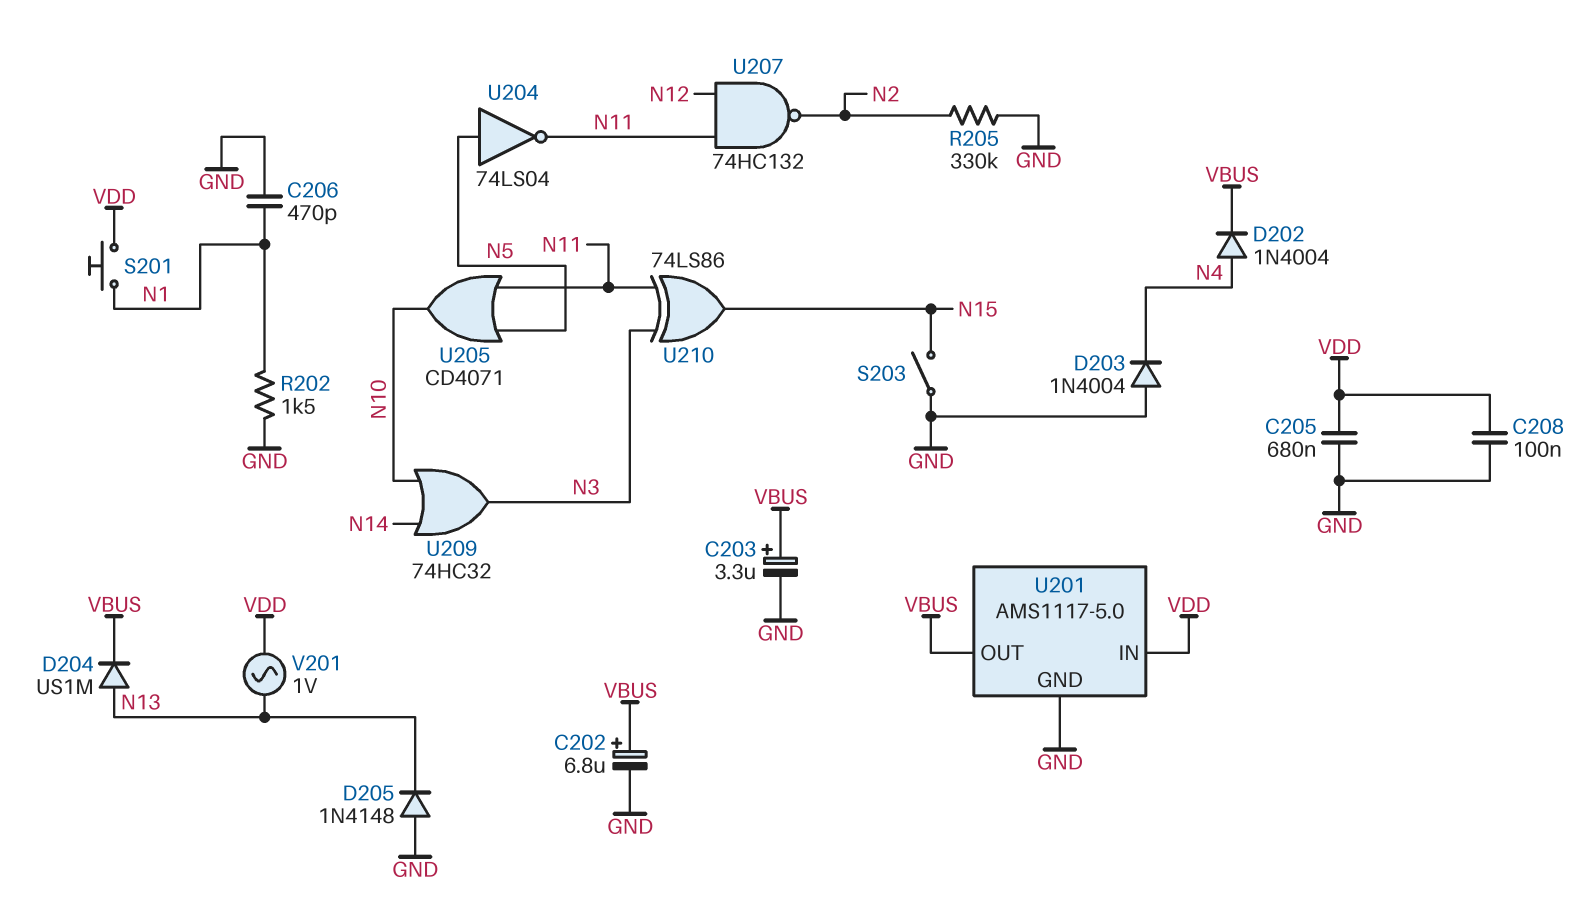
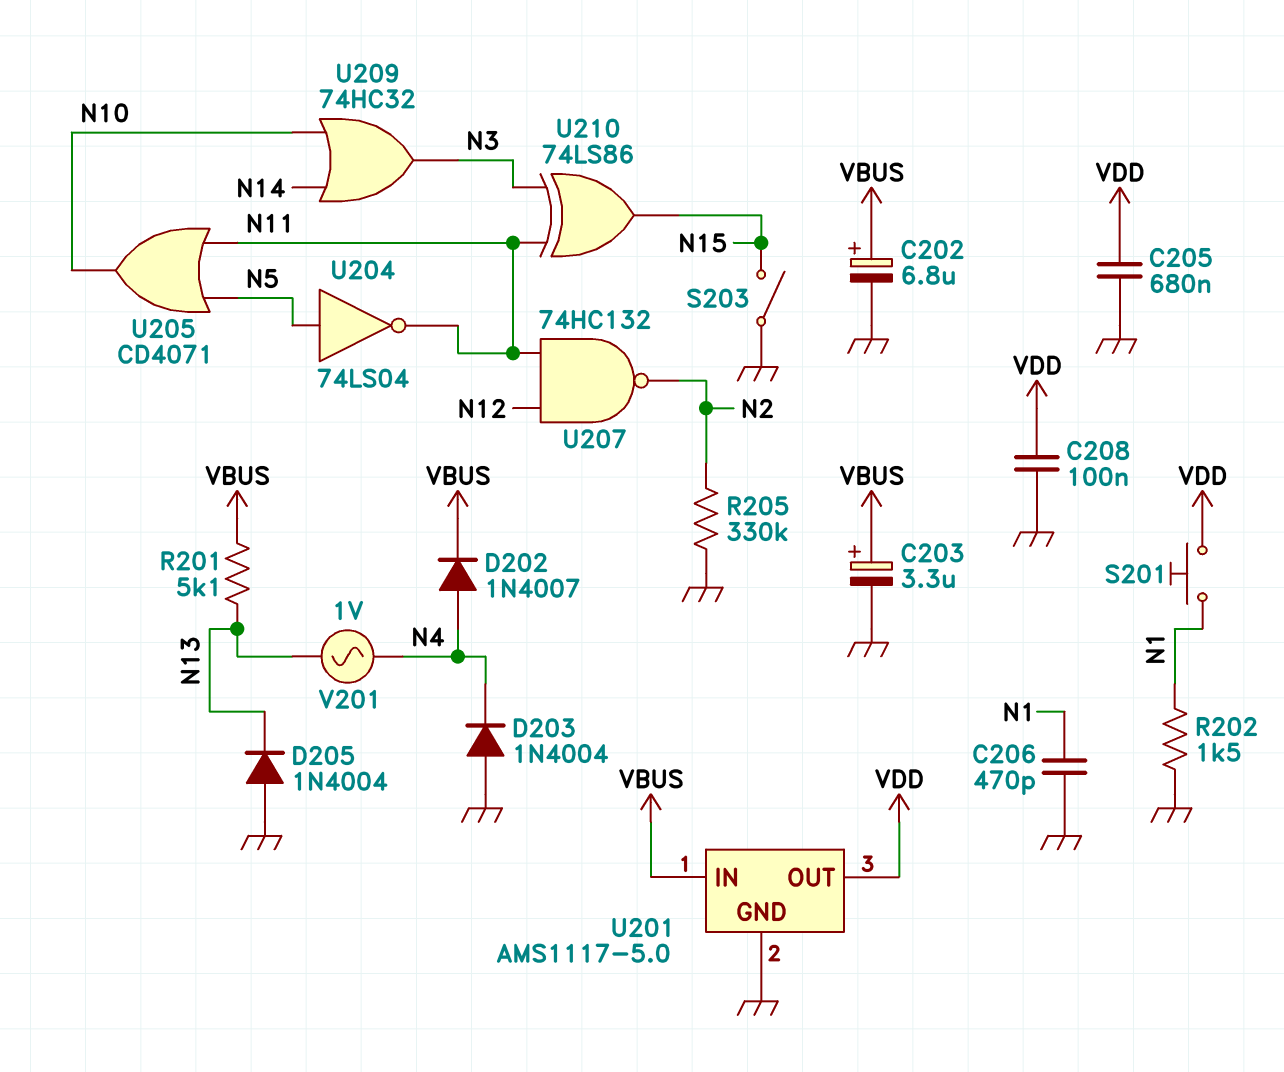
D202: diode 1N4004 (A N4, K VBUS) -> diode 1N4007 (A N4, K VBUS)
D204: diode US1M (A N13, K VBUS) -> none
D205: diode 1N4148 (A GND, K N13) -> diode 1N4004 (A GND, K N13)
R201: none -> 5.1k (N13, VBUS)
U201 pin IN: VDD -> VBUS
U201 pin OUT: VBUS -> VDD
V201: AC 1V (N13, VDD) -> AC 1V (N4, N13)

